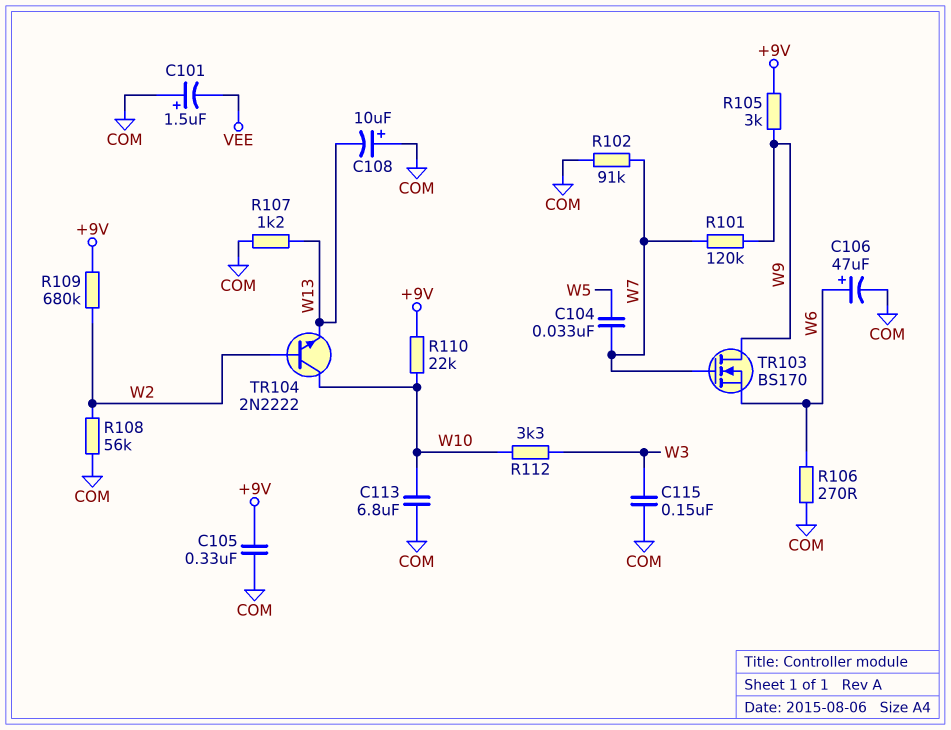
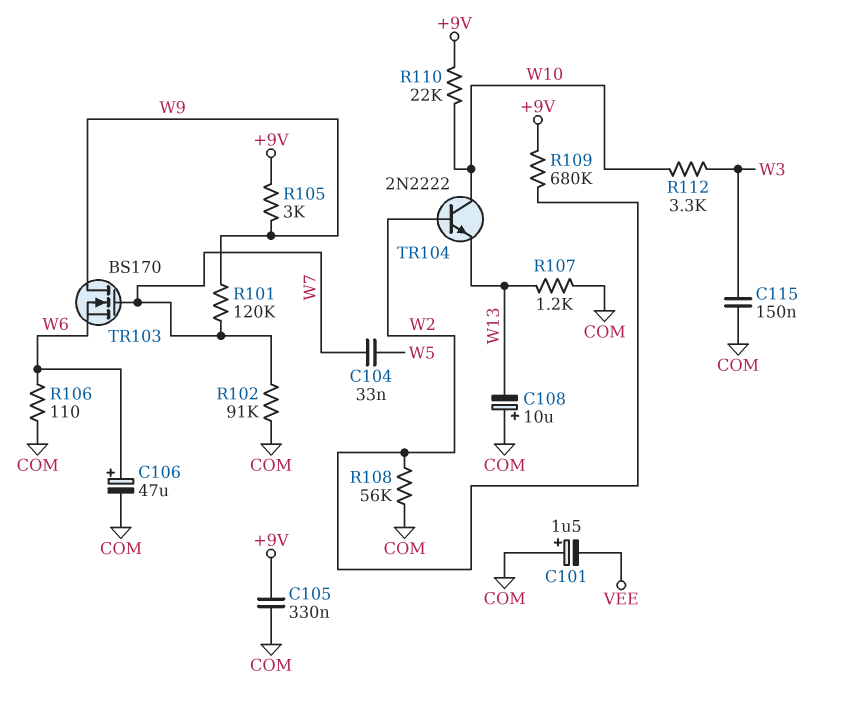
C113: 6.8uF (COM, W10) -> none
R106: 270 (COM, W6) -> 110 (COM, W6)

